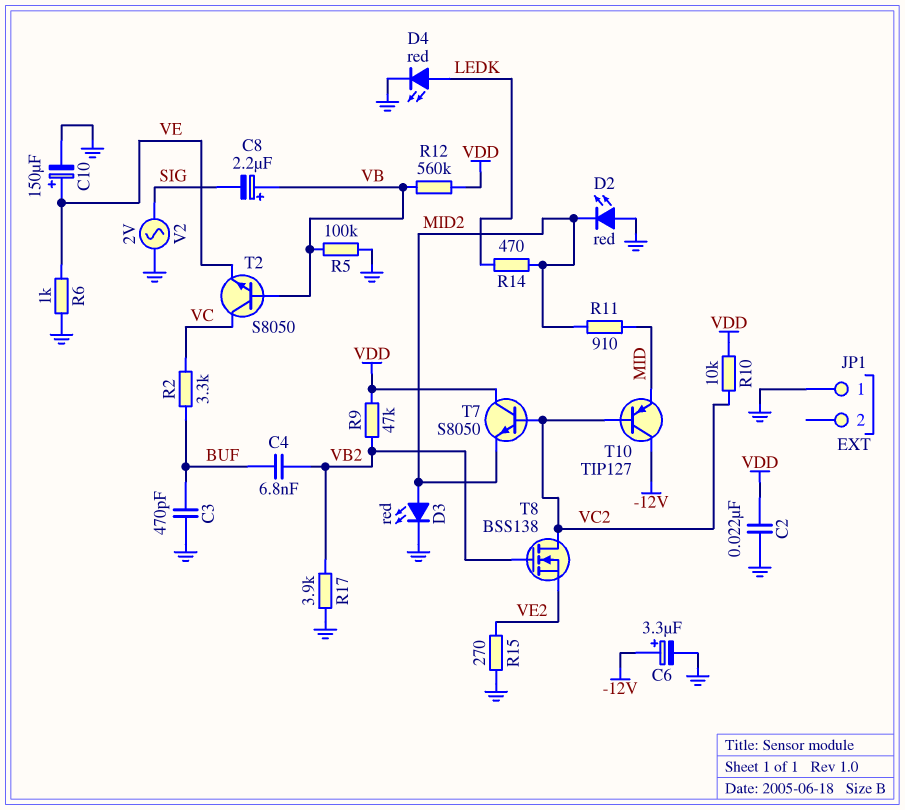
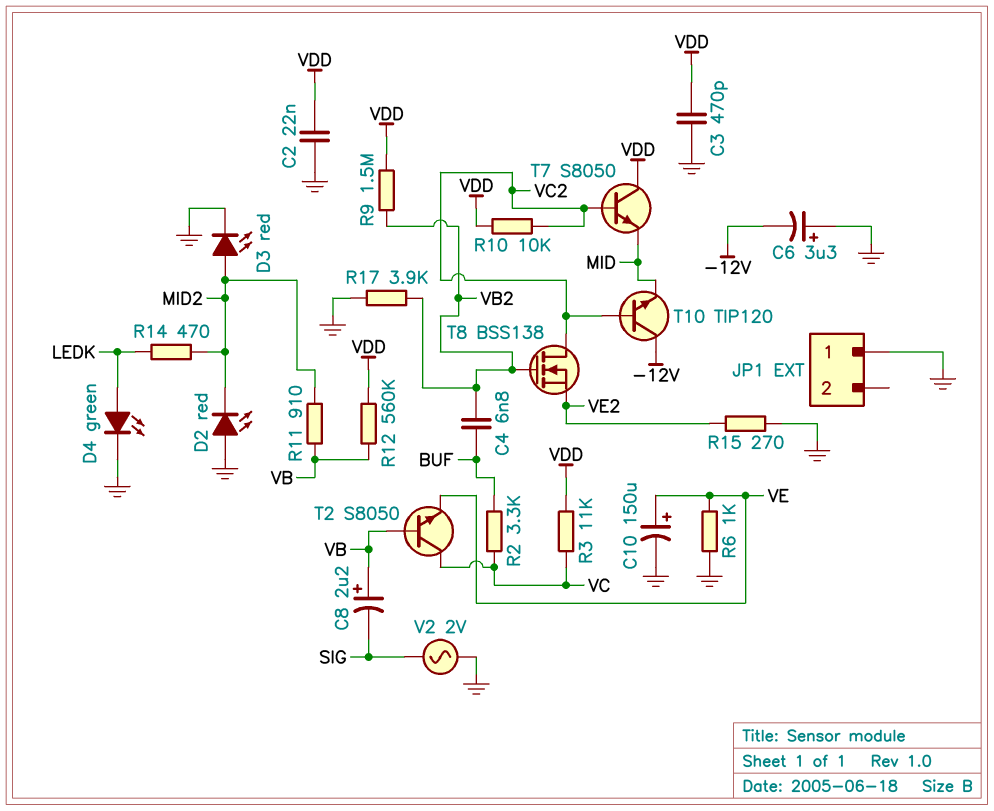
C3: 470pF (BUF, GND) -> 470pF (GND, VDD)
C6: 3.3uF (plus -12V, minus GND) -> 3.3uF (plus GND, minus -12V)
D4: LED red (A LEDK, K GND) -> LED green (A LEDK, K GND)
R3: none -> 11k (VC, VDD)
R5: 100k (GND, VB) -> none
R9: 47k (VB2, VDD) -> 1.5M (VB2, VDD)
R11: 910 (MID, MID2) -> 910 (MID2, VB)
T7: NPN S8050 (B VC2, C VDD, E MID2) -> NPN S8050 (B VC2, C VDD, E MID)
T10: PNP TIP127 (B VC2, C -12V, E MID) -> NPN TIP120 (B VC2, C -12V, E MID)

